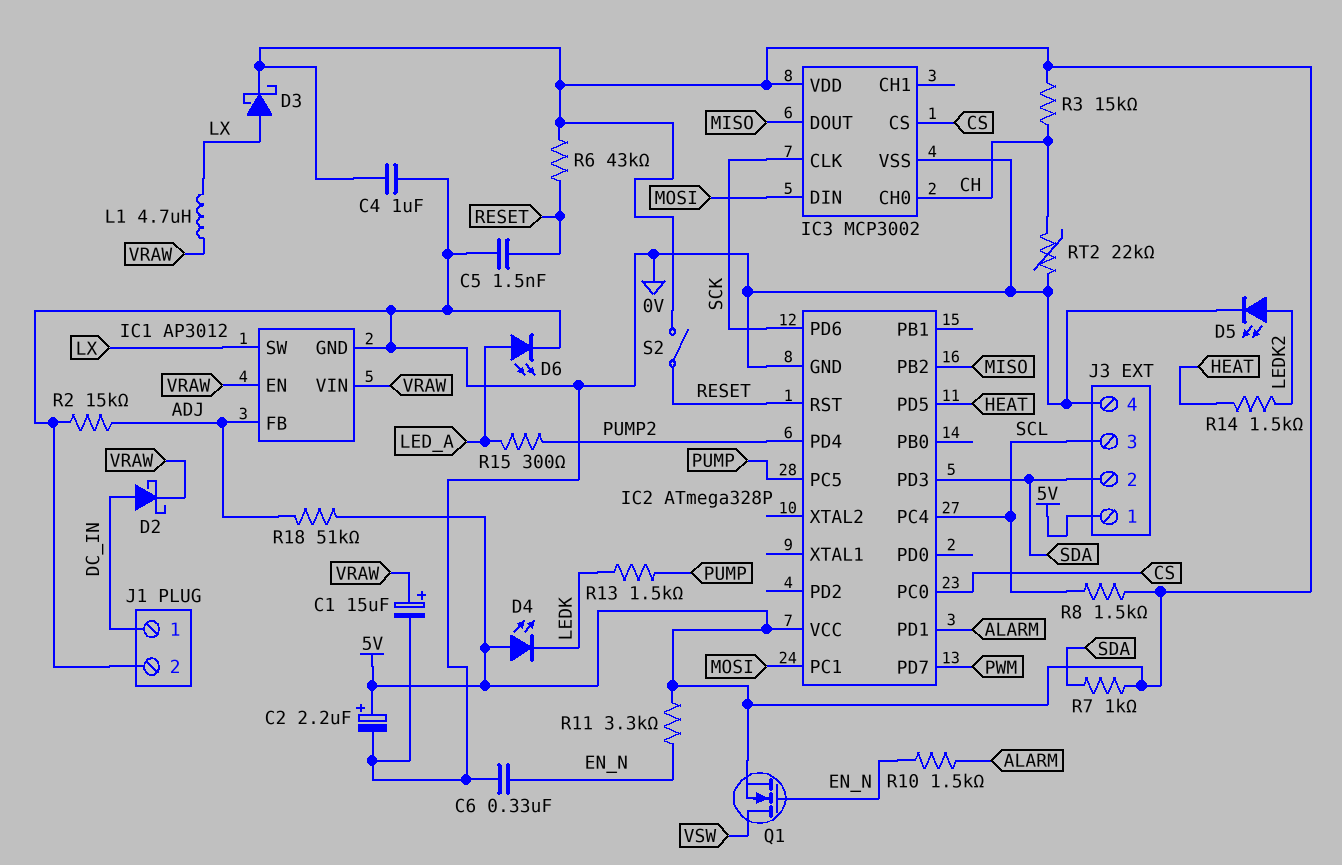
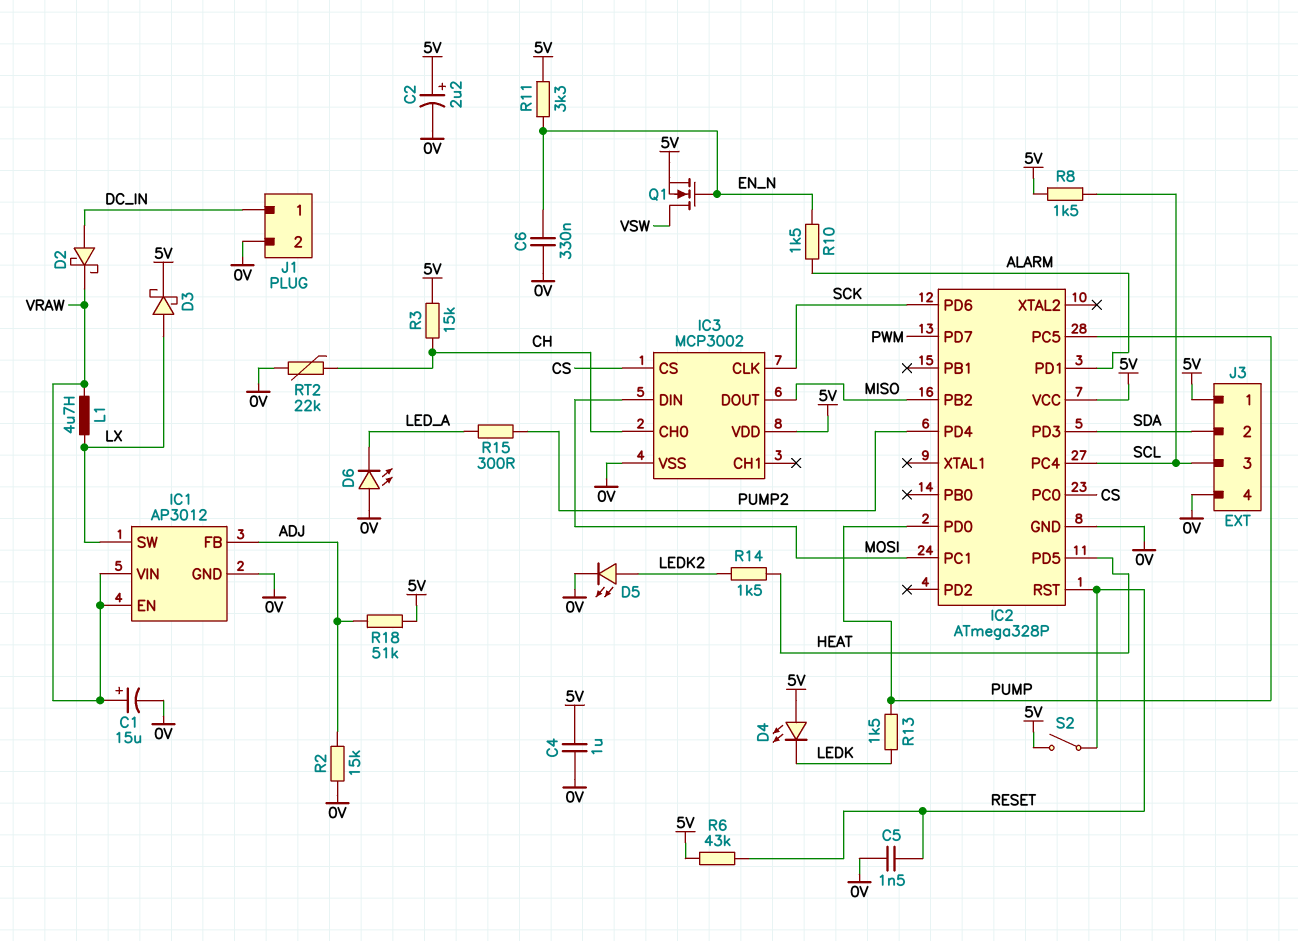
D6: LED (A LED_A, K 0V) -> LED (A 0V, K LED_A)
IC2 pin PD0: none -> PUMP
R7: 1k (5V, SDA) -> none

